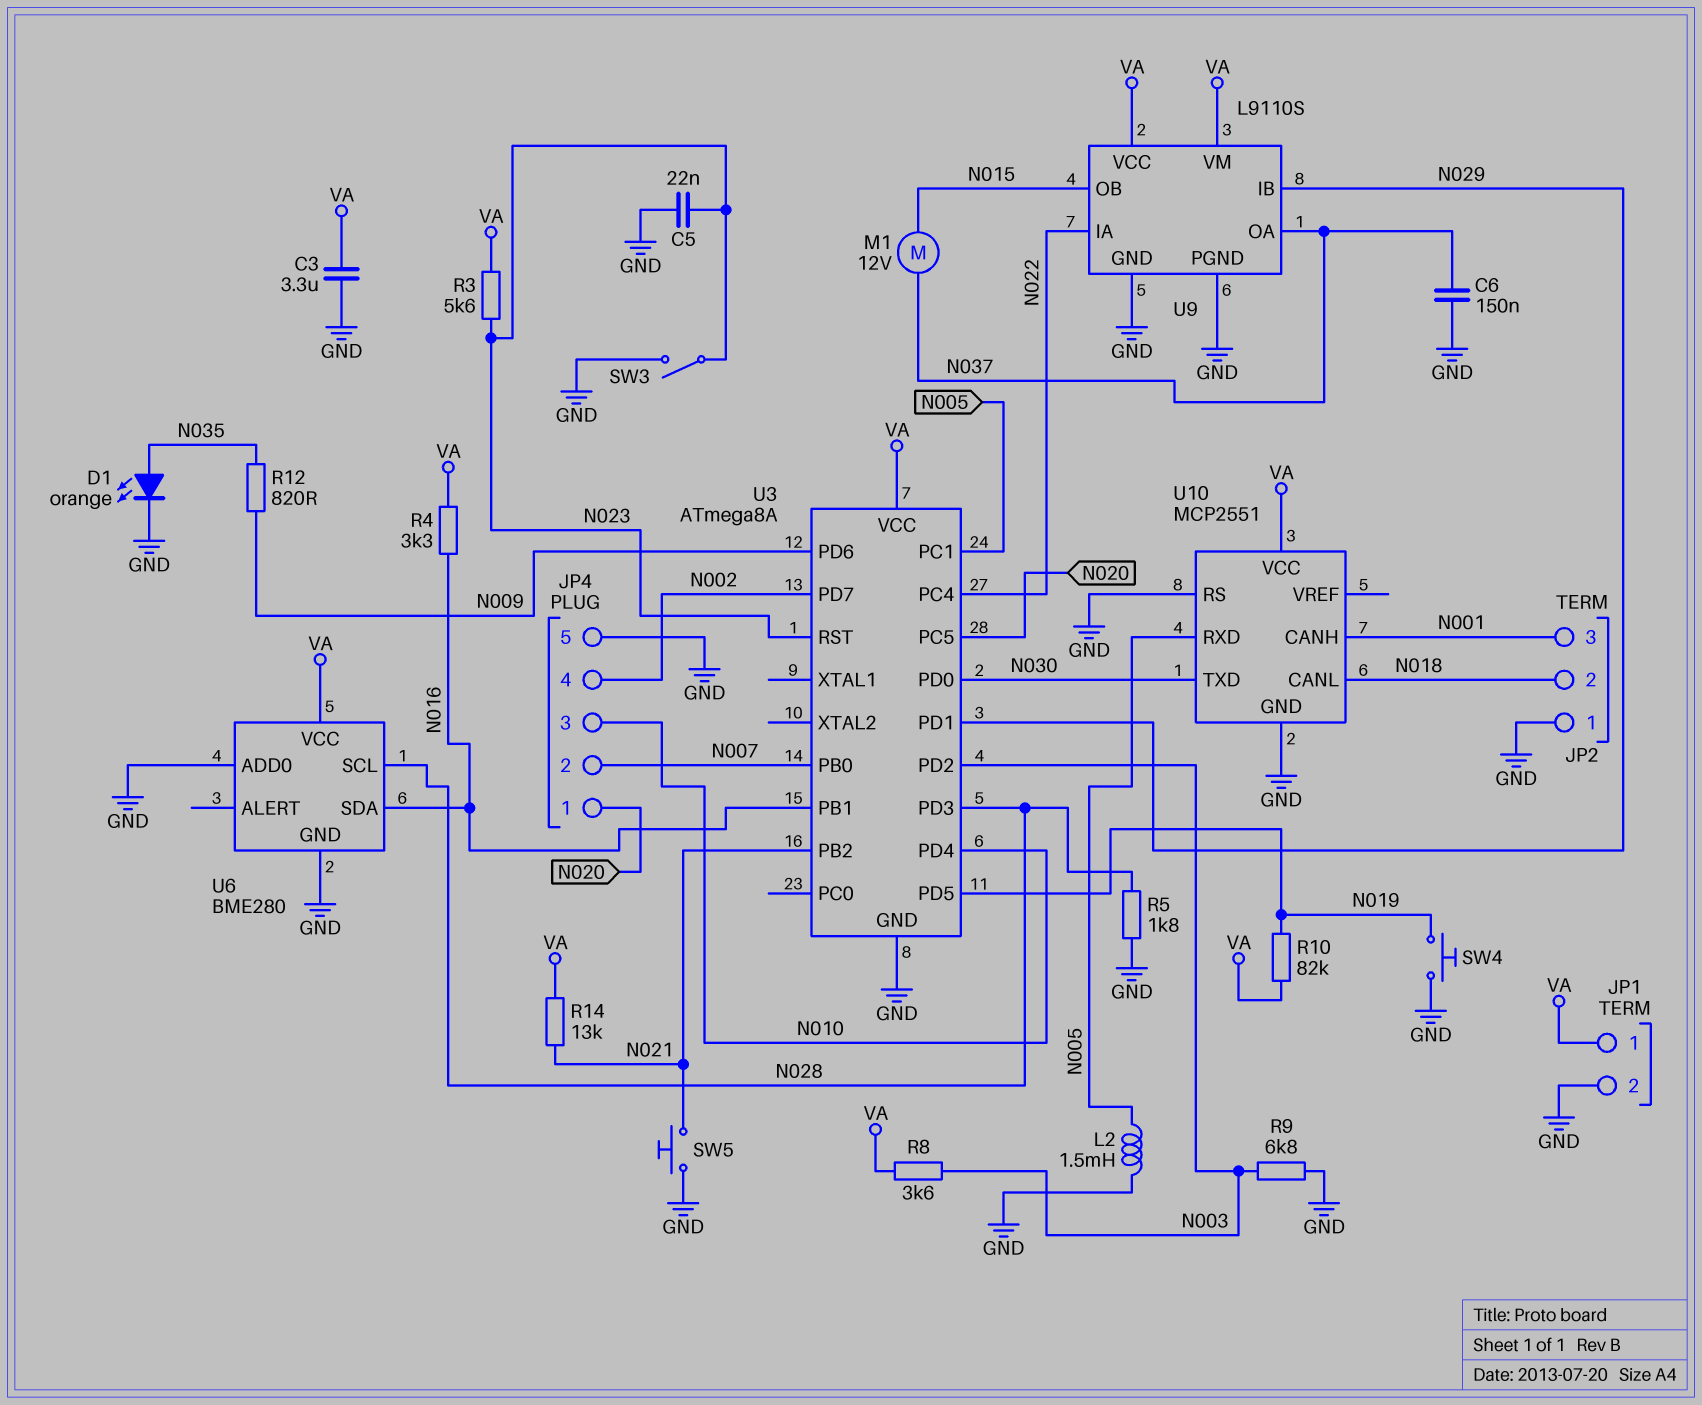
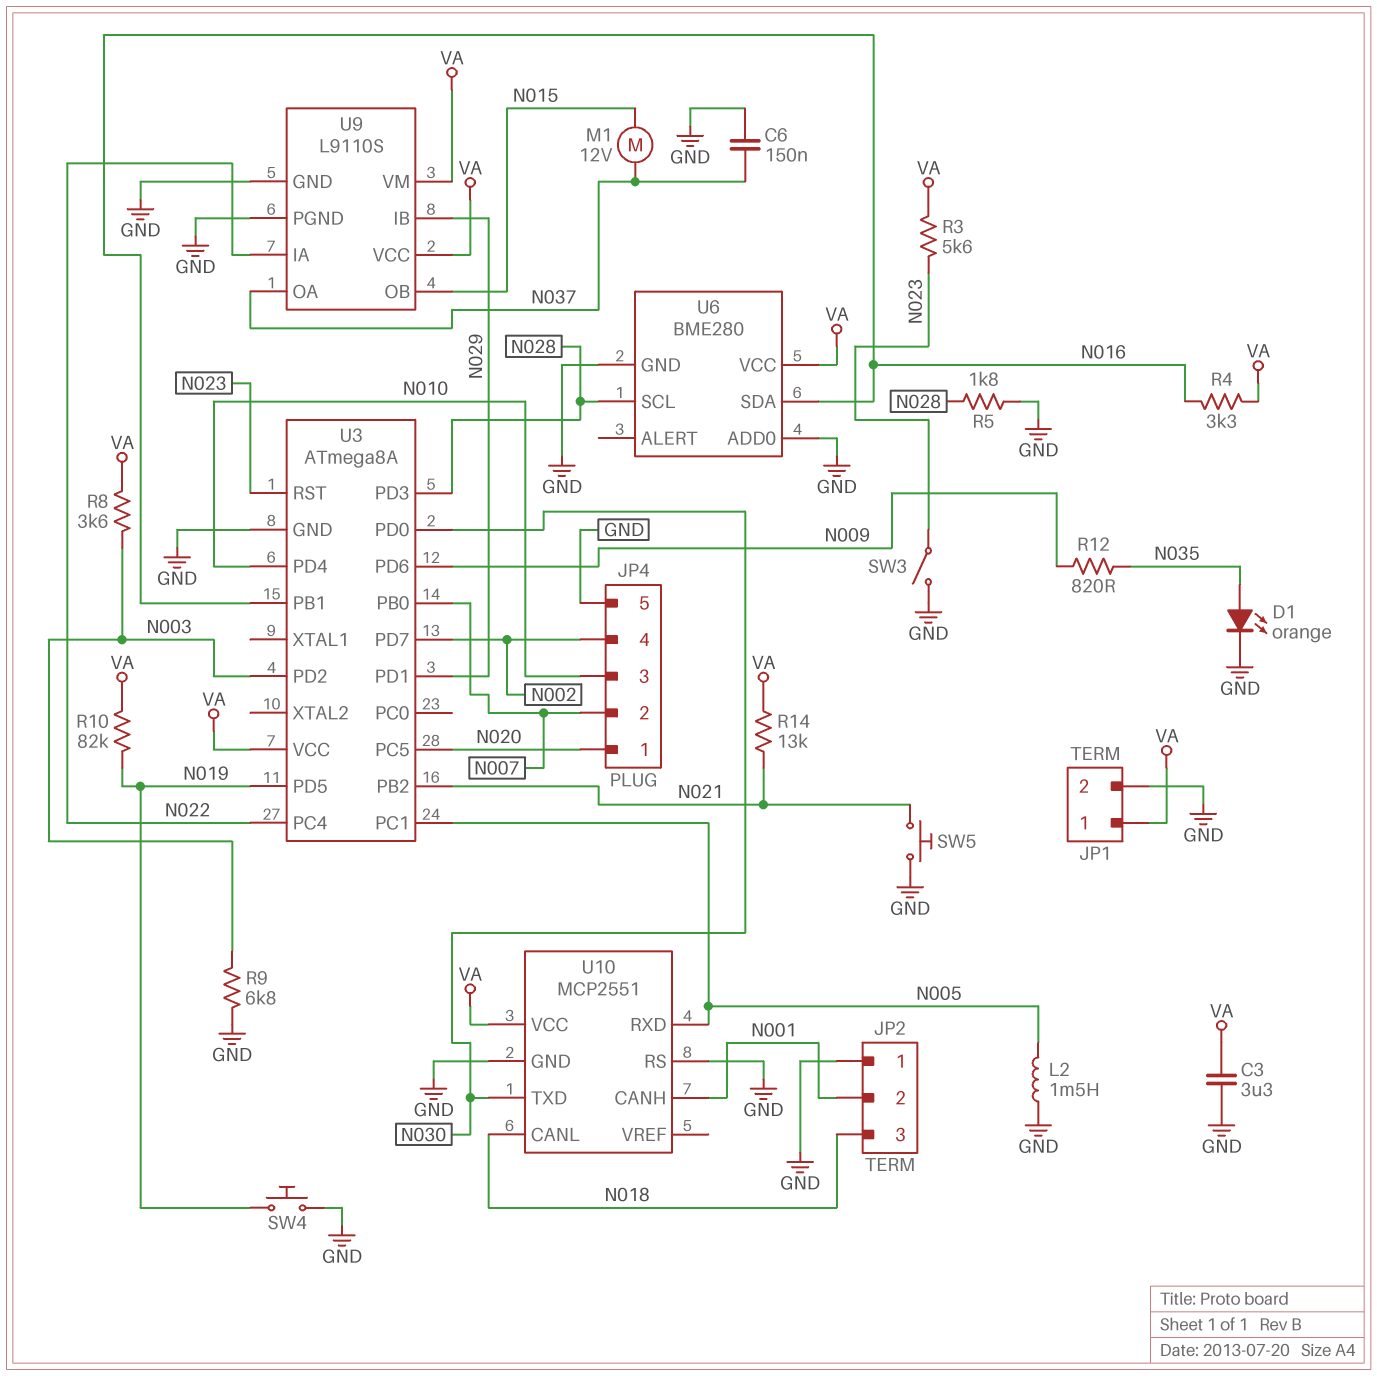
C5: 22nF (GND, N023) -> none
JP2 pin 2: N018 -> N001
JP2 pin 3: N001 -> N018

